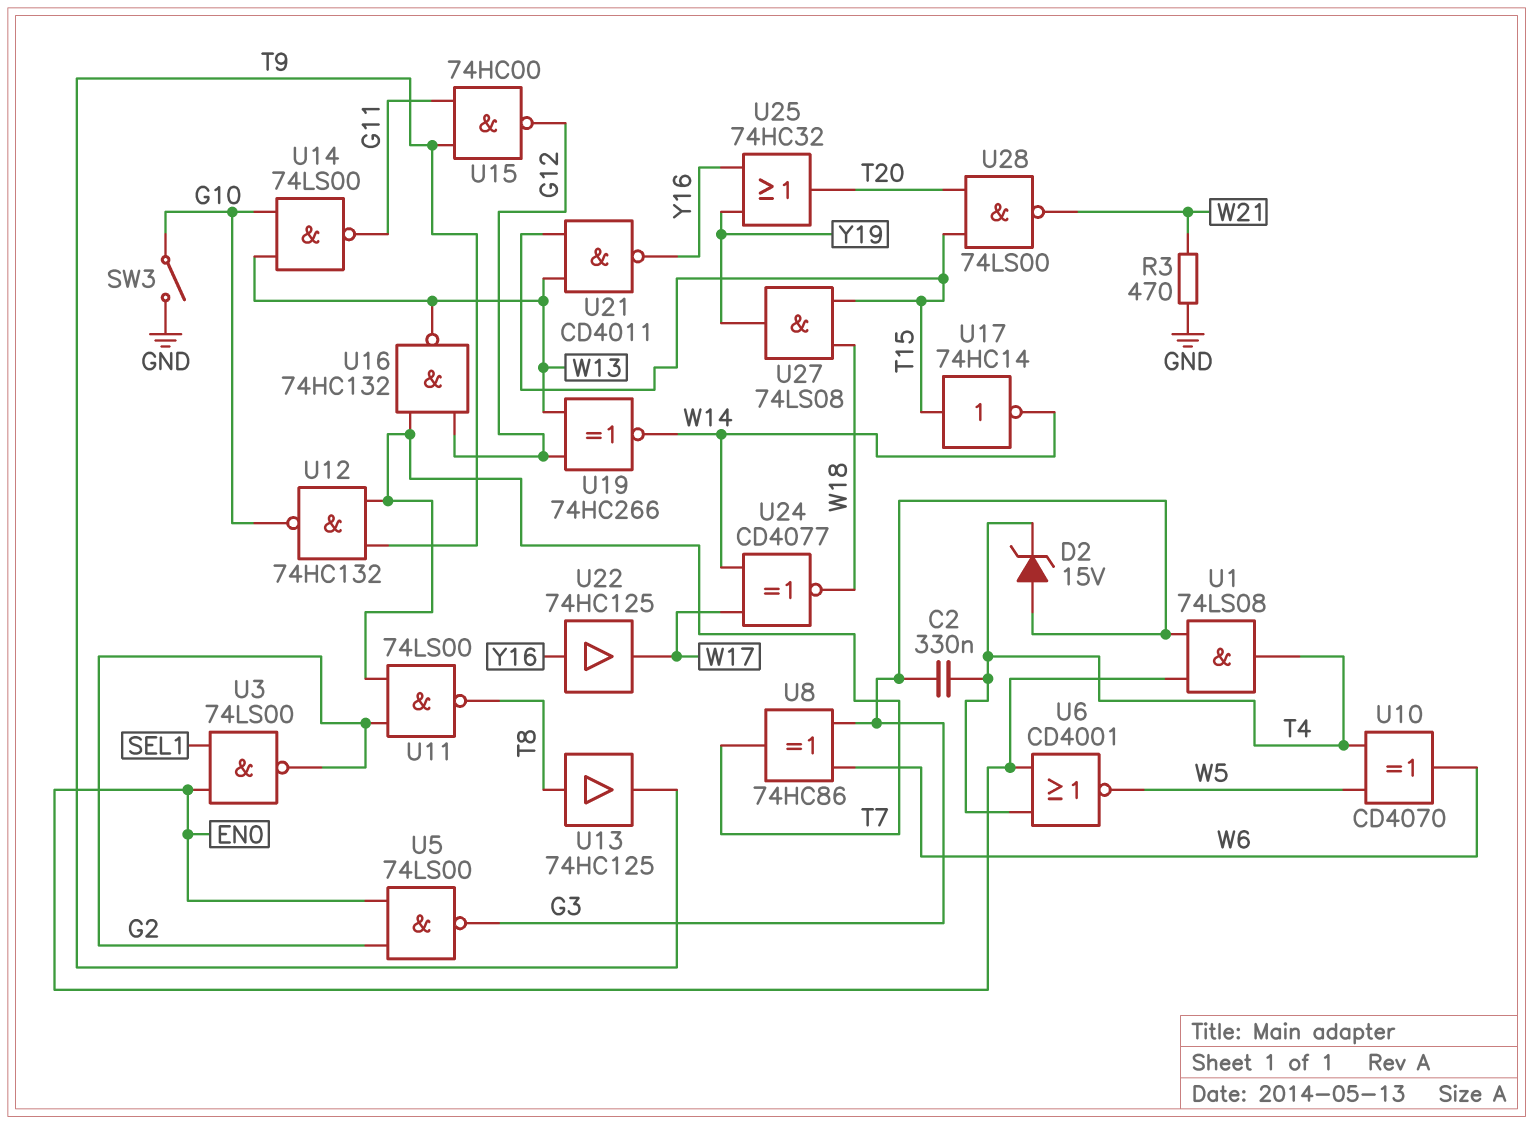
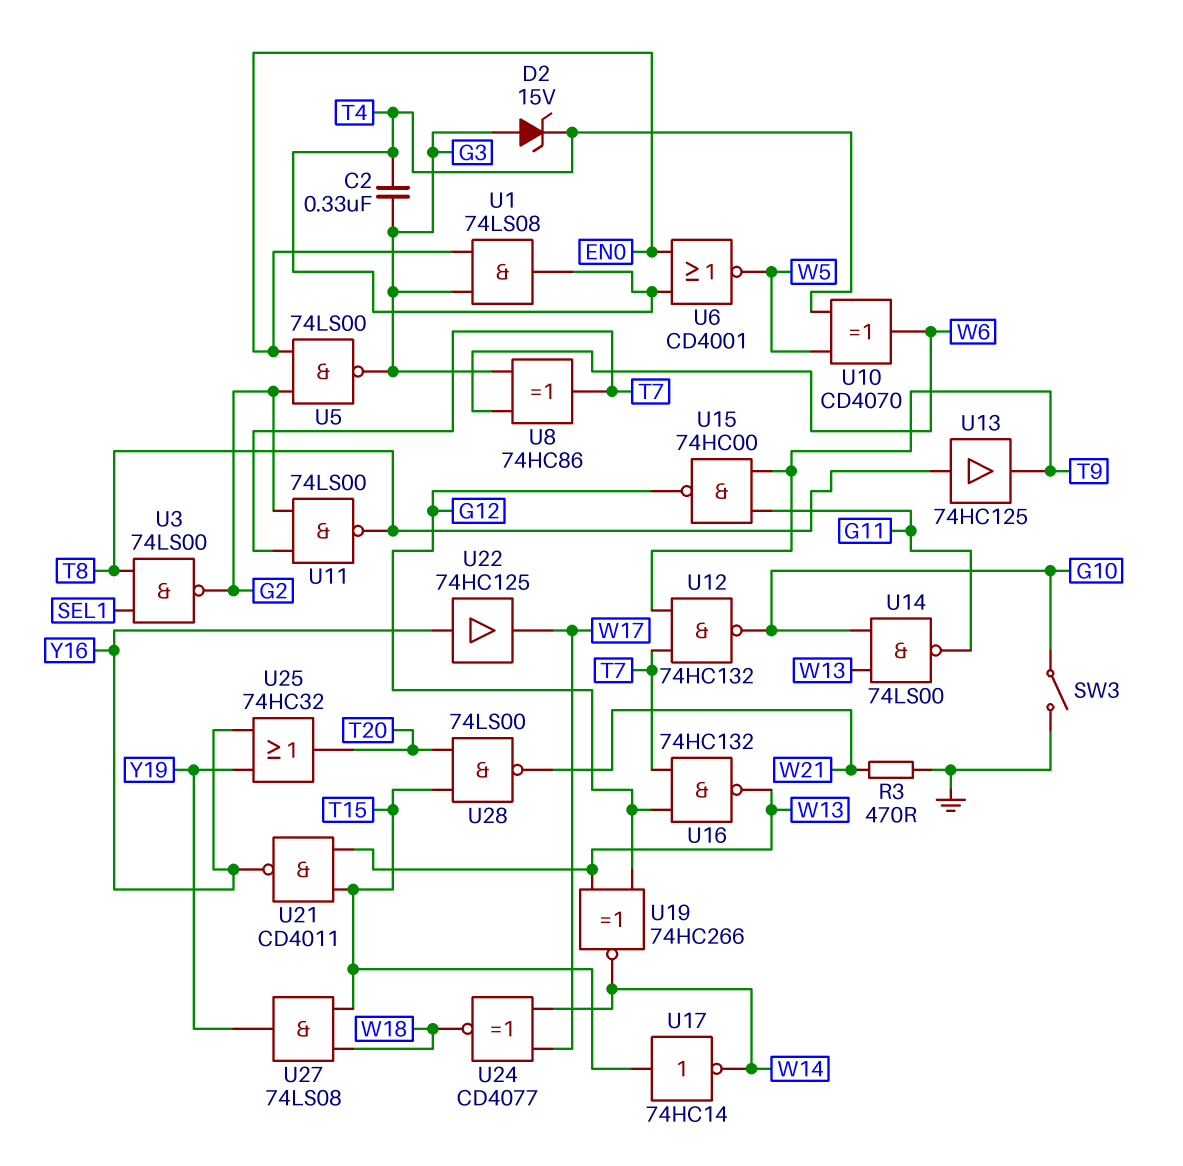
U3: NAND 74LS00 (in EN0, in SEL1, out G2) -> NAND 74LS00 (in SEL1, in T8, out G2)

